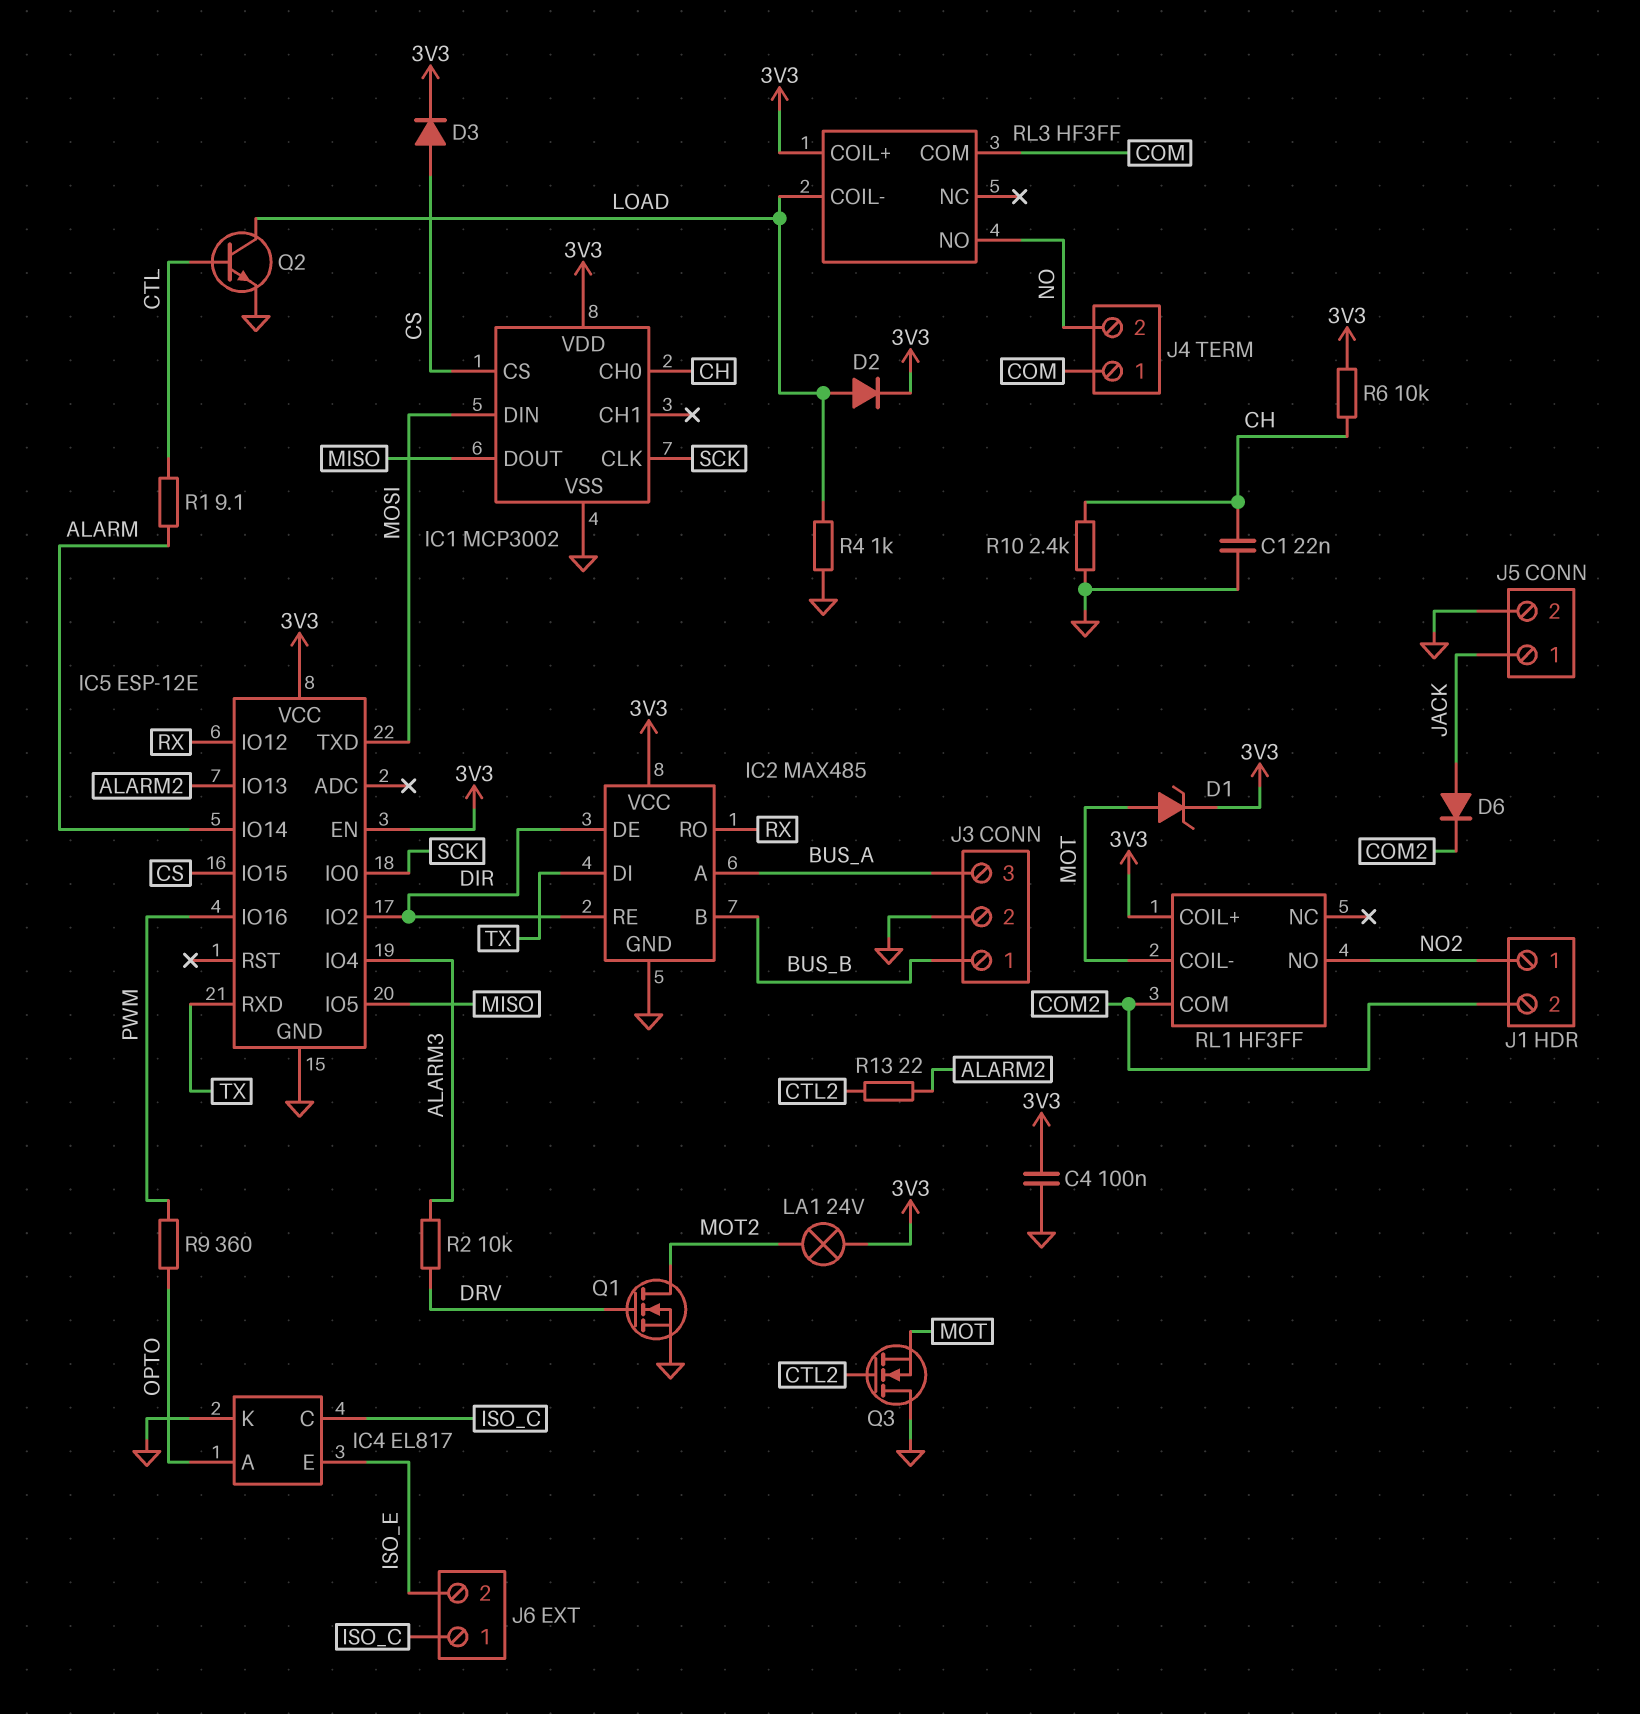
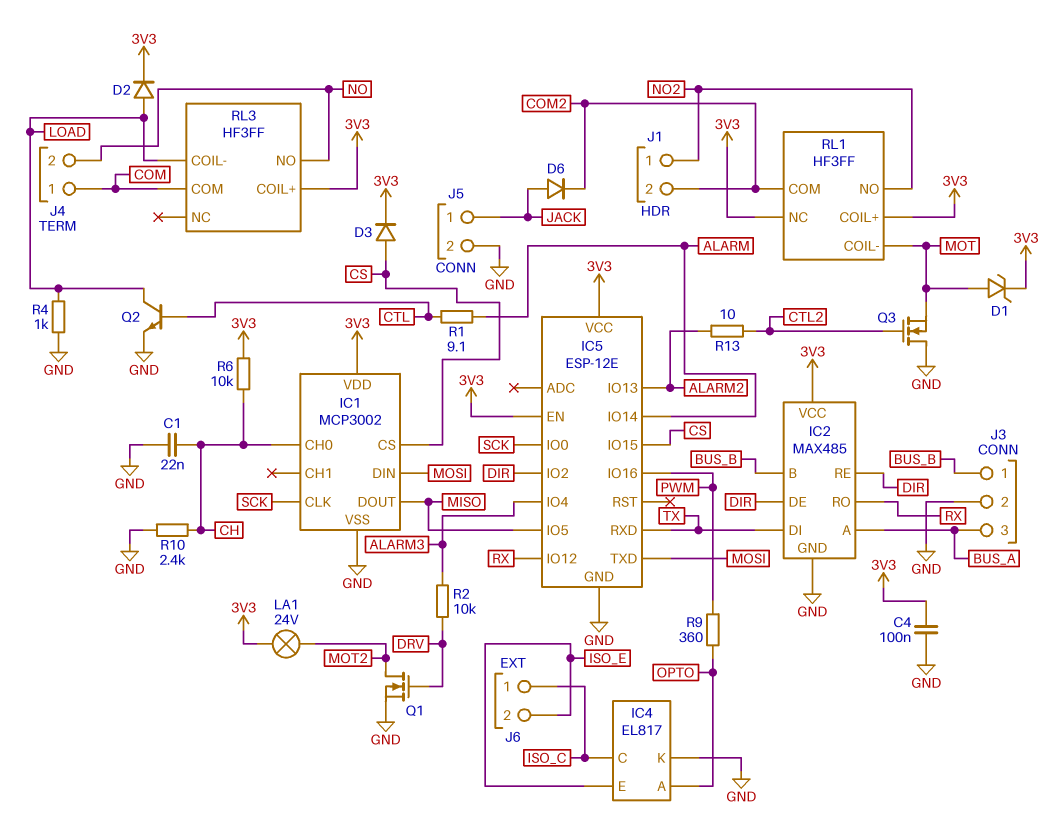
R13: 22 (ALARM2, CTL2) -> 10 (ALARM2, CTL2)
RL1 pin NC: none -> 3V3

